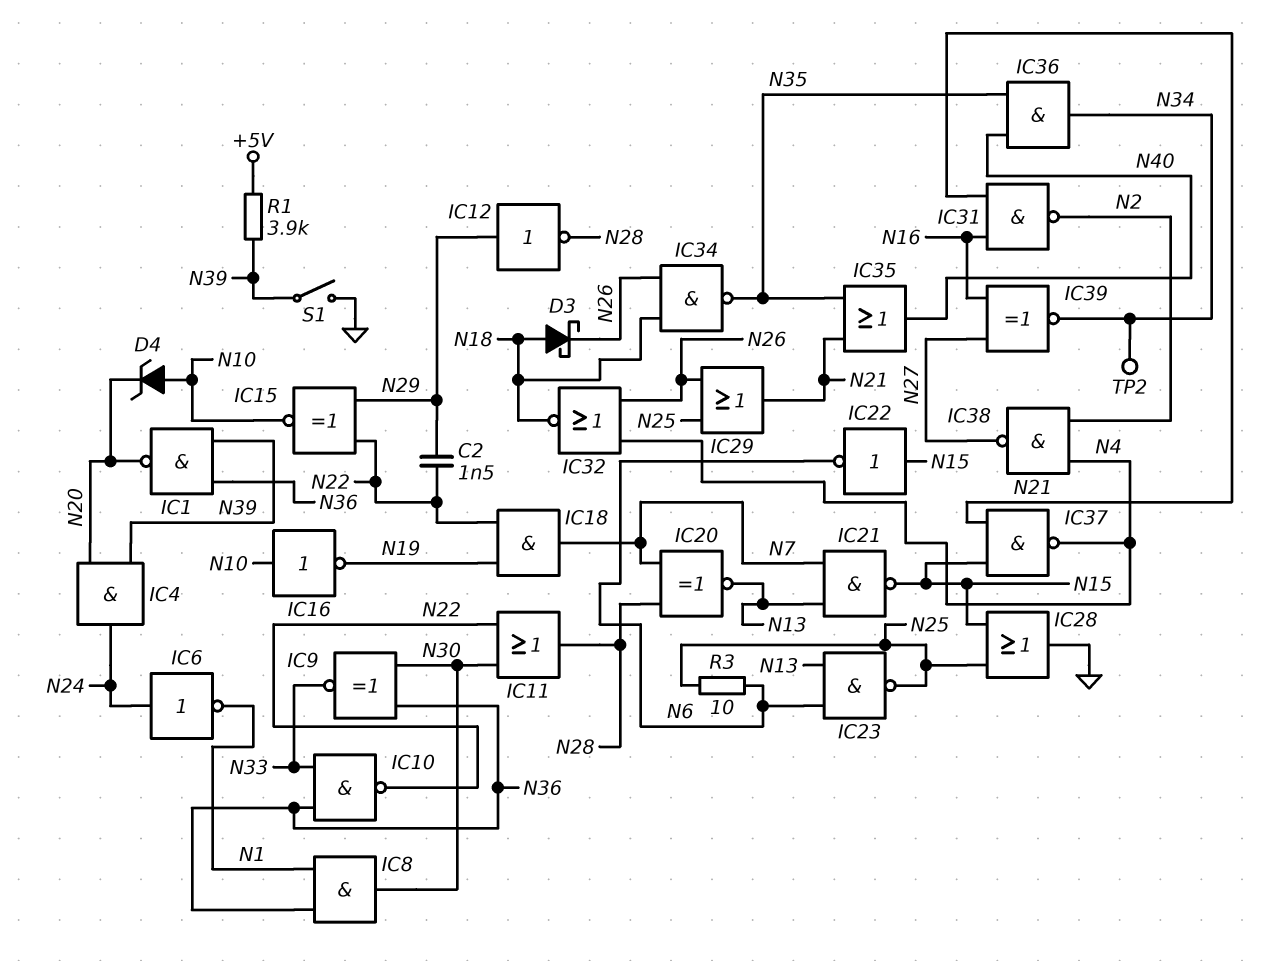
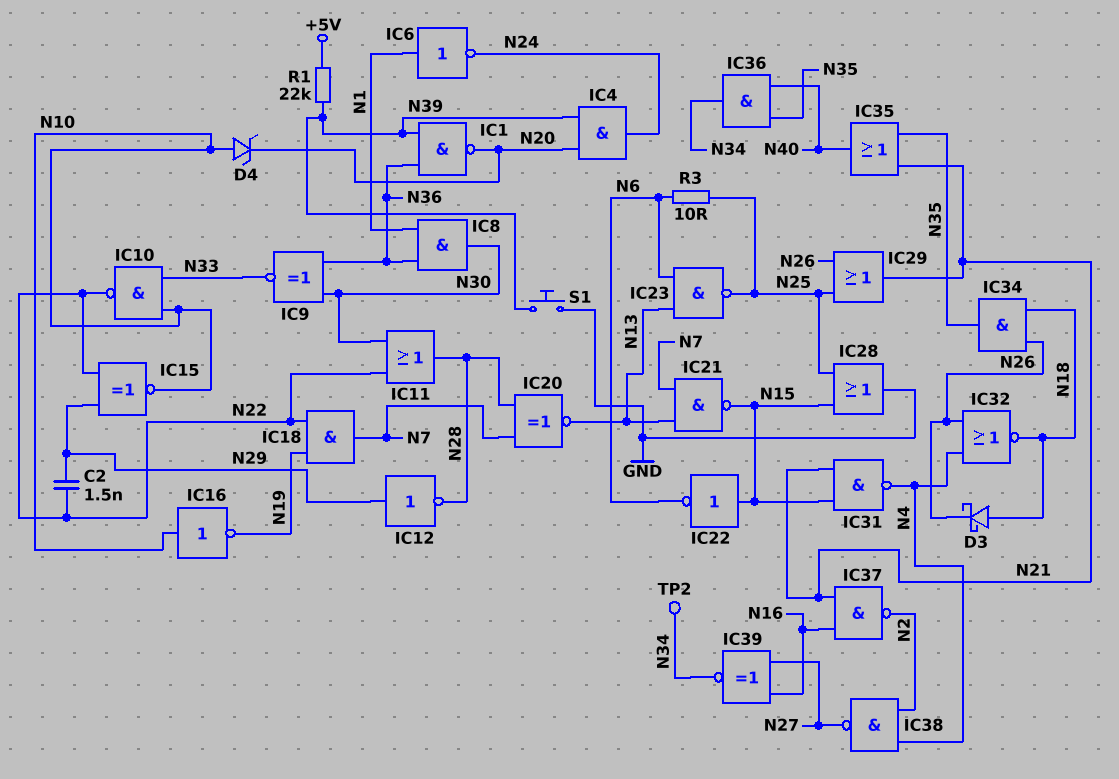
IC6: NOT (in N24, out N1) -> NOT (in N1, out N24)
IC10: NAND (in N33, in N36, out N22) -> NAND (in N10, in N33, out N22)
IC31: NAND (in N16, in N21, out N2) -> NAND (in N15, in N21, out N4)
IC34: NAND (in N18, in N26, out N35) -> AND (in N18, in N26, out N35)
IC37: NAND (in N15, in N21, out N4) -> NAND (in N16, in N21, out N2)
R1: 3.9k (+5V, N39) -> 22k (+5V, N39)
S1: switch (GND, N39) -> button (GND, N39)

